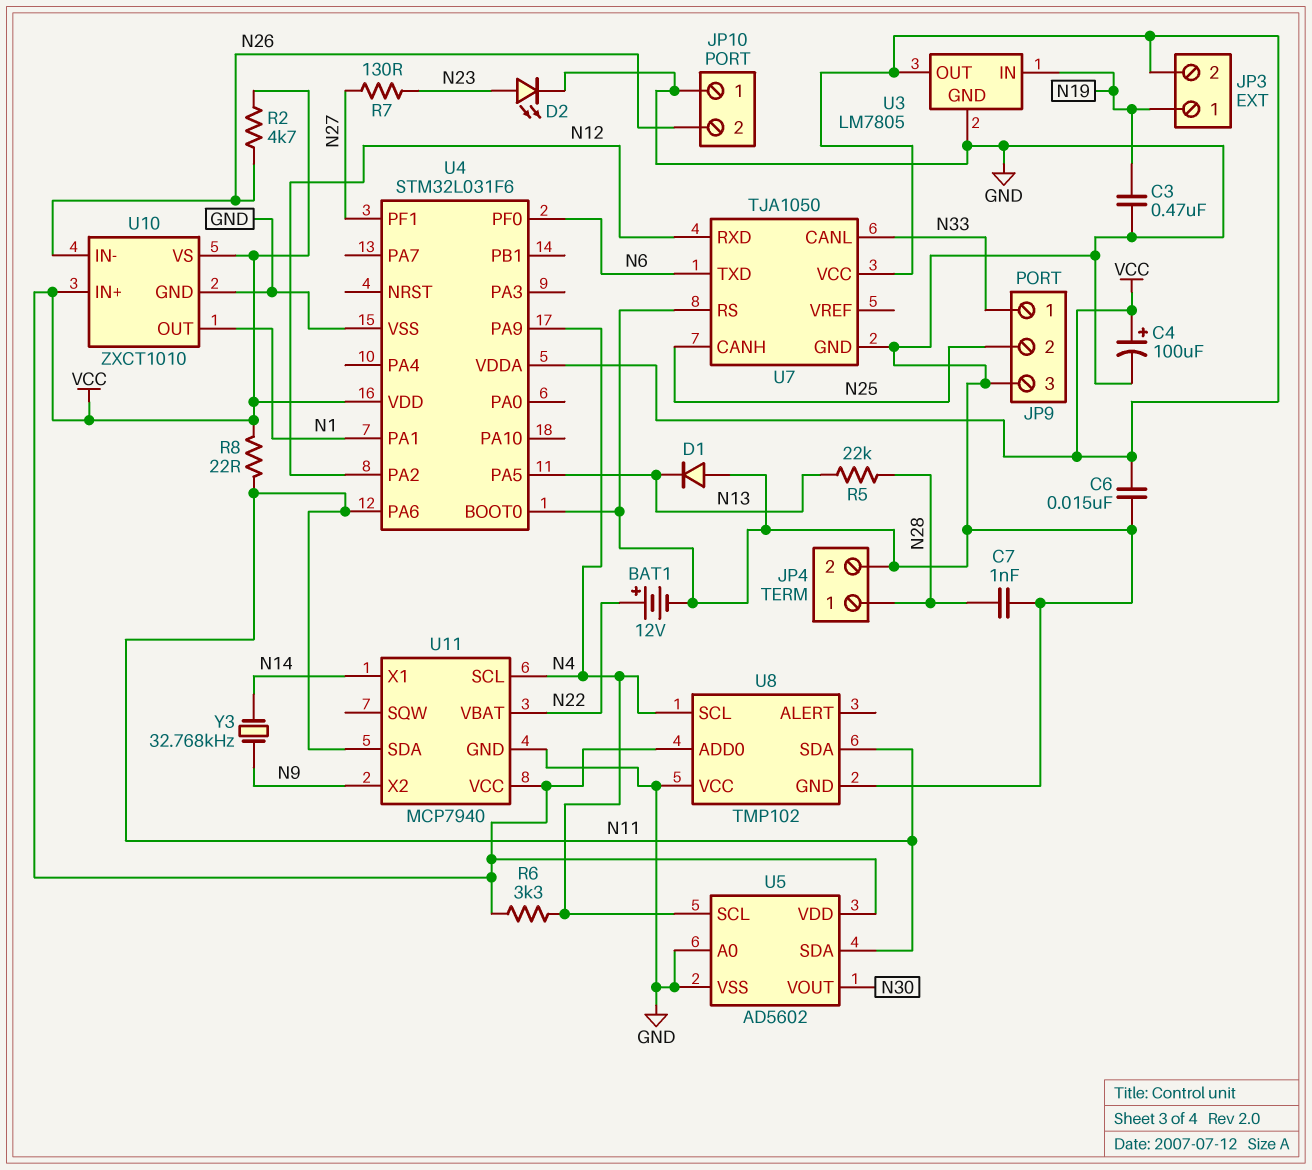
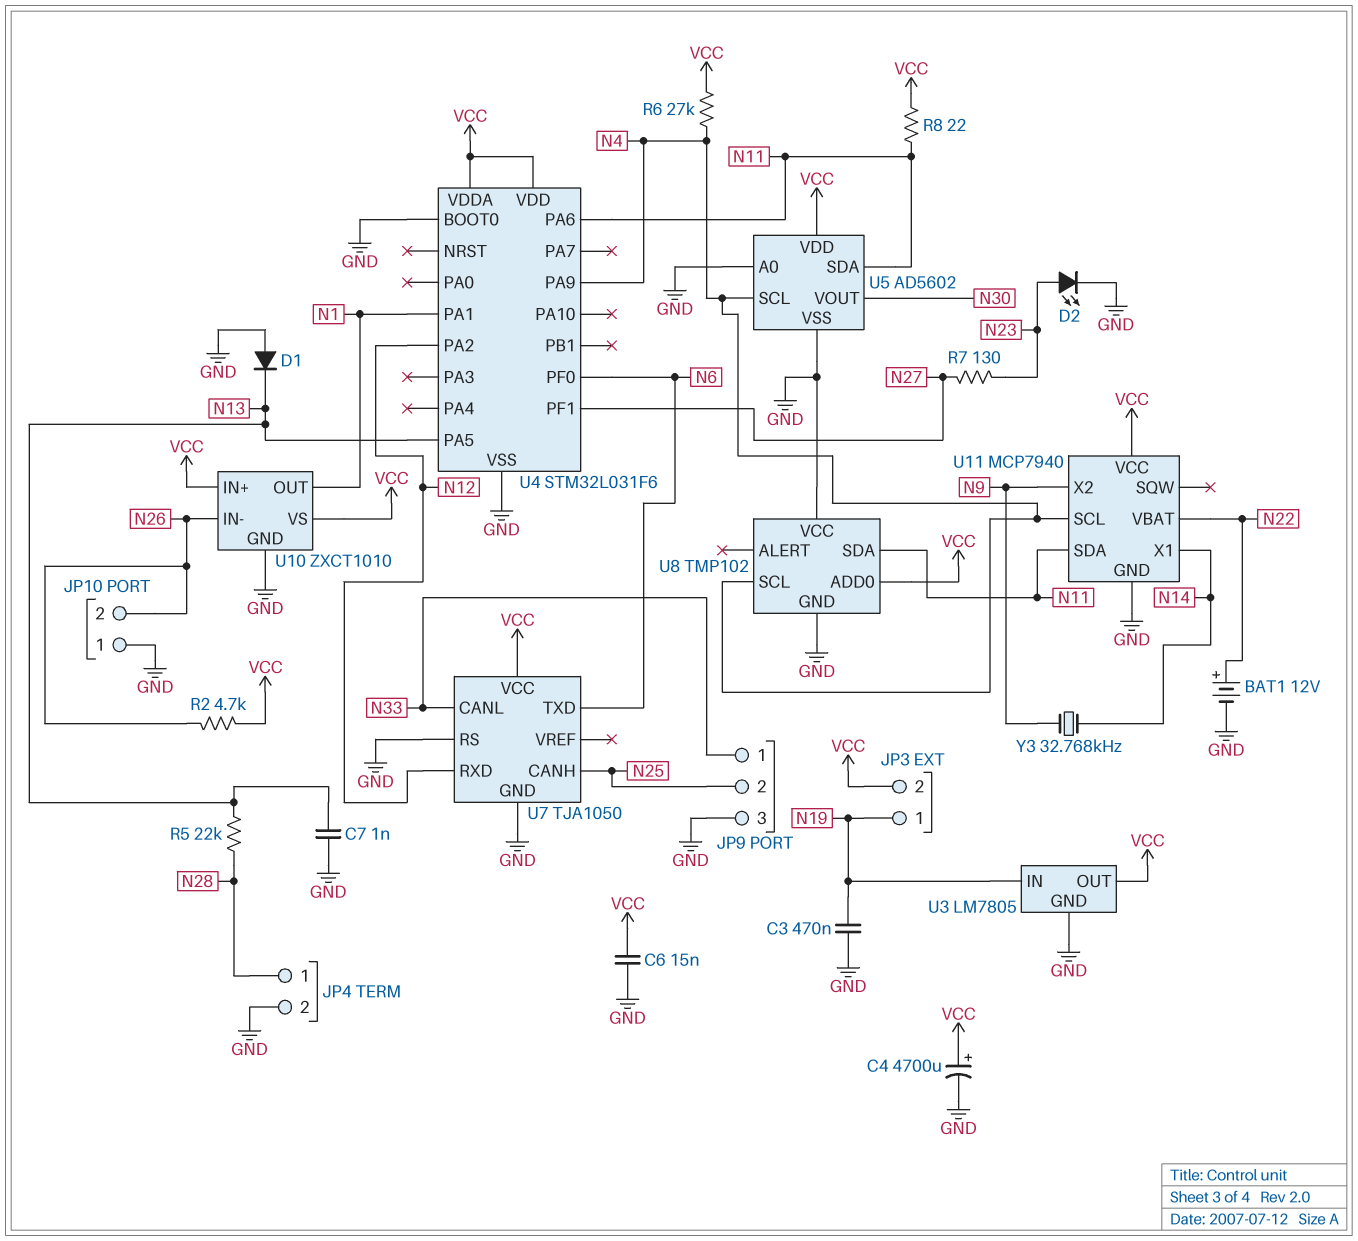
C4: 100uF (plus VCC, minus GND) -> 4700uF (plus VCC, minus GND)
C7: 1nF (GND, N28) -> 1nF (GND, N13)
R6: 3.3k (N4, VCC) -> 27k (N4, VCC)

